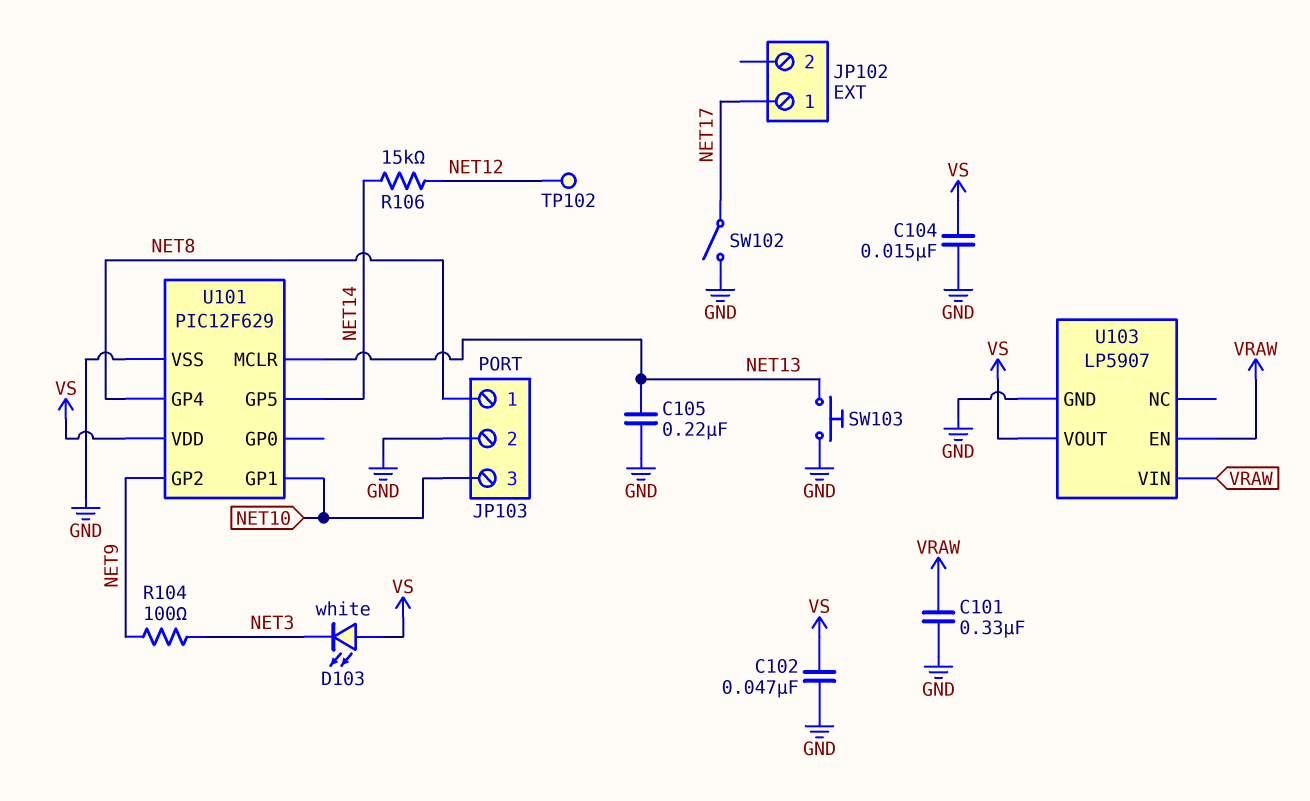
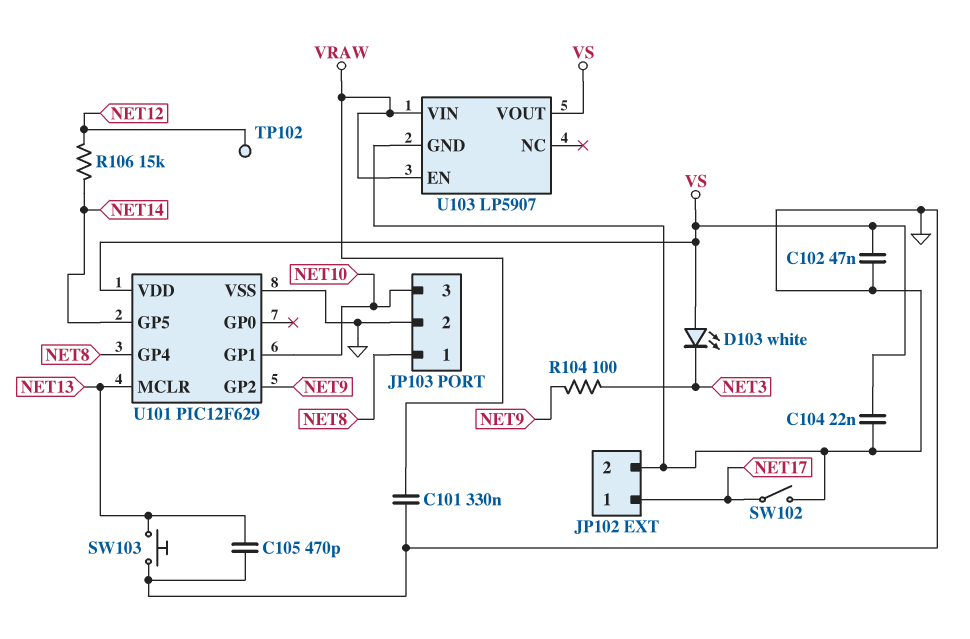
C104: 15nF (GND, VS) -> 22nF (GND, VS)
C105: 220nF (GND, NET13) -> 470pF (GND, NET13)
JP102 pin 2: none -> GND

